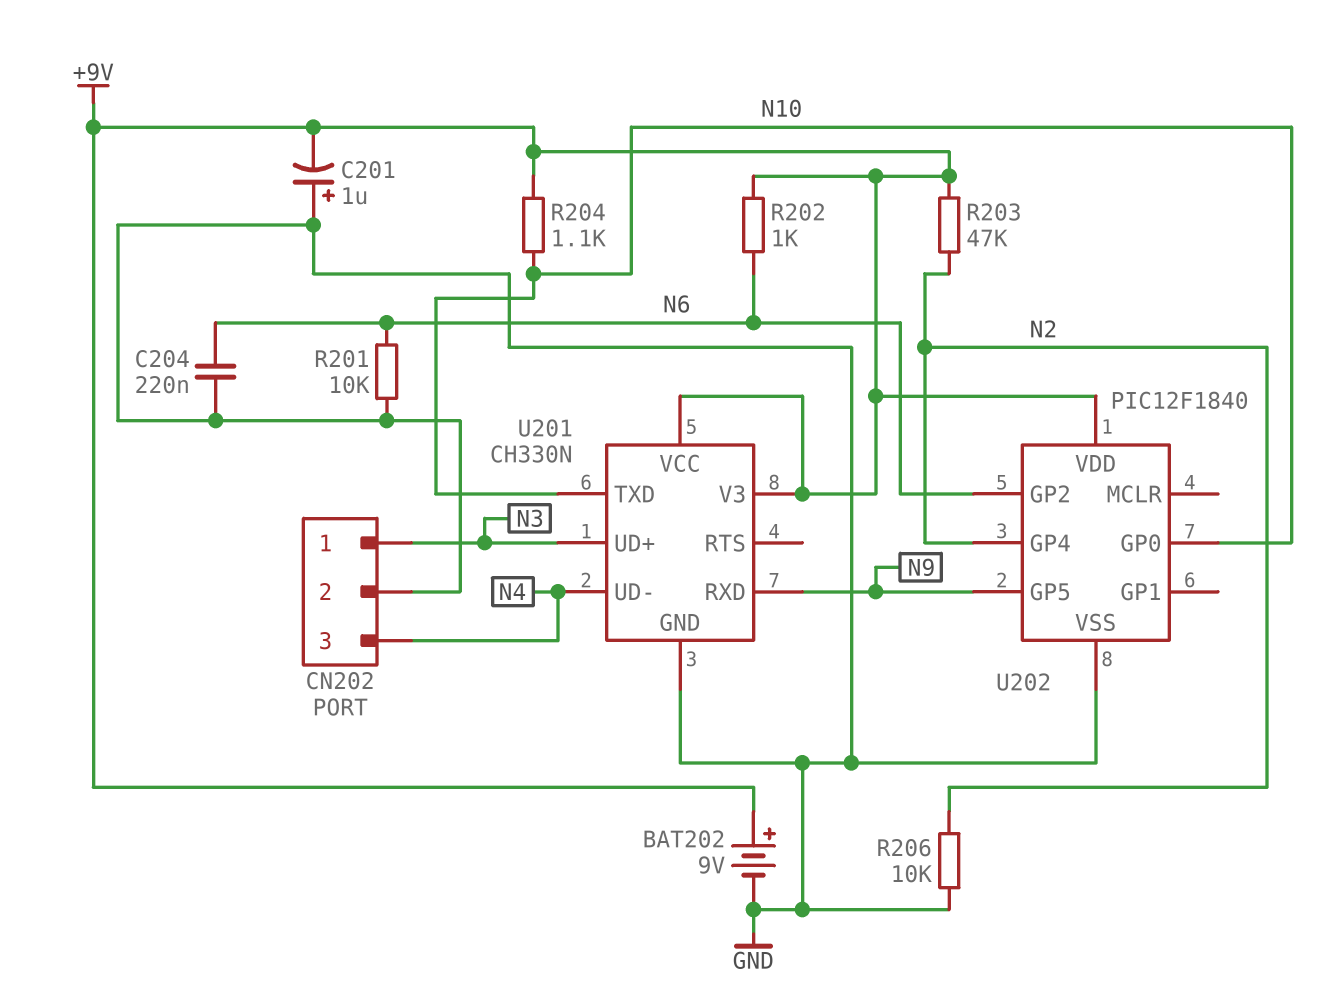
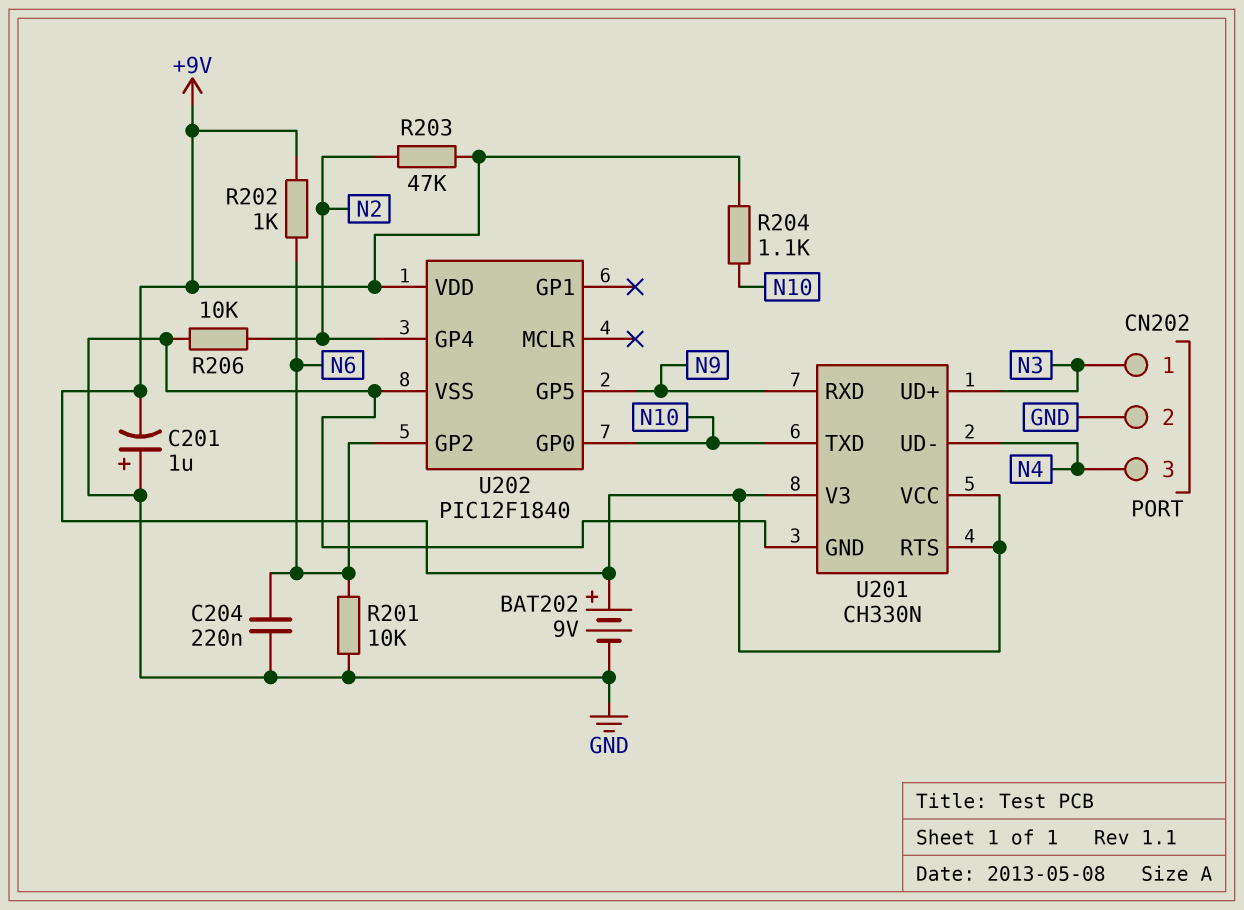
U201 pin RTS: none -> +9V

